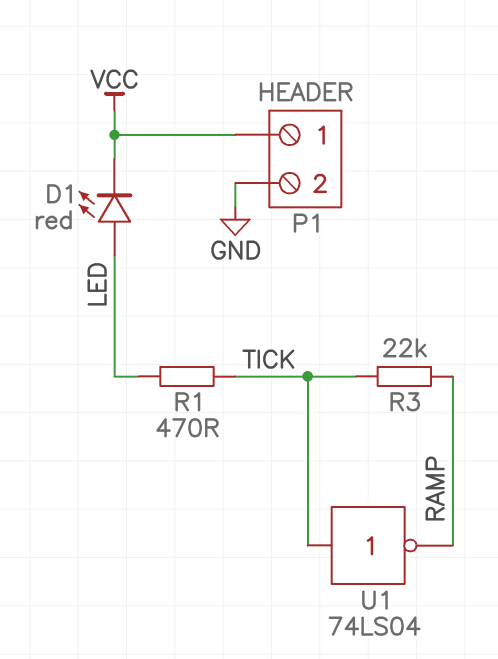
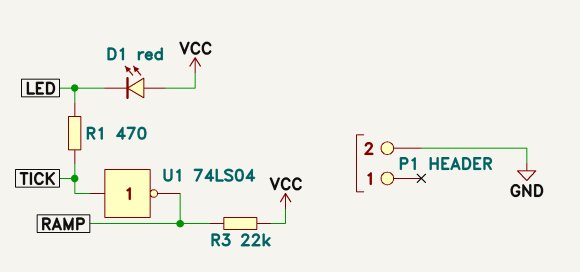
D1: LED red (A LED, K VCC) -> LED red (A VCC, K LED)
P1 pin 1: VCC -> none
R3: 22k (RAMP, TICK) -> 22k (RAMP, VCC)

